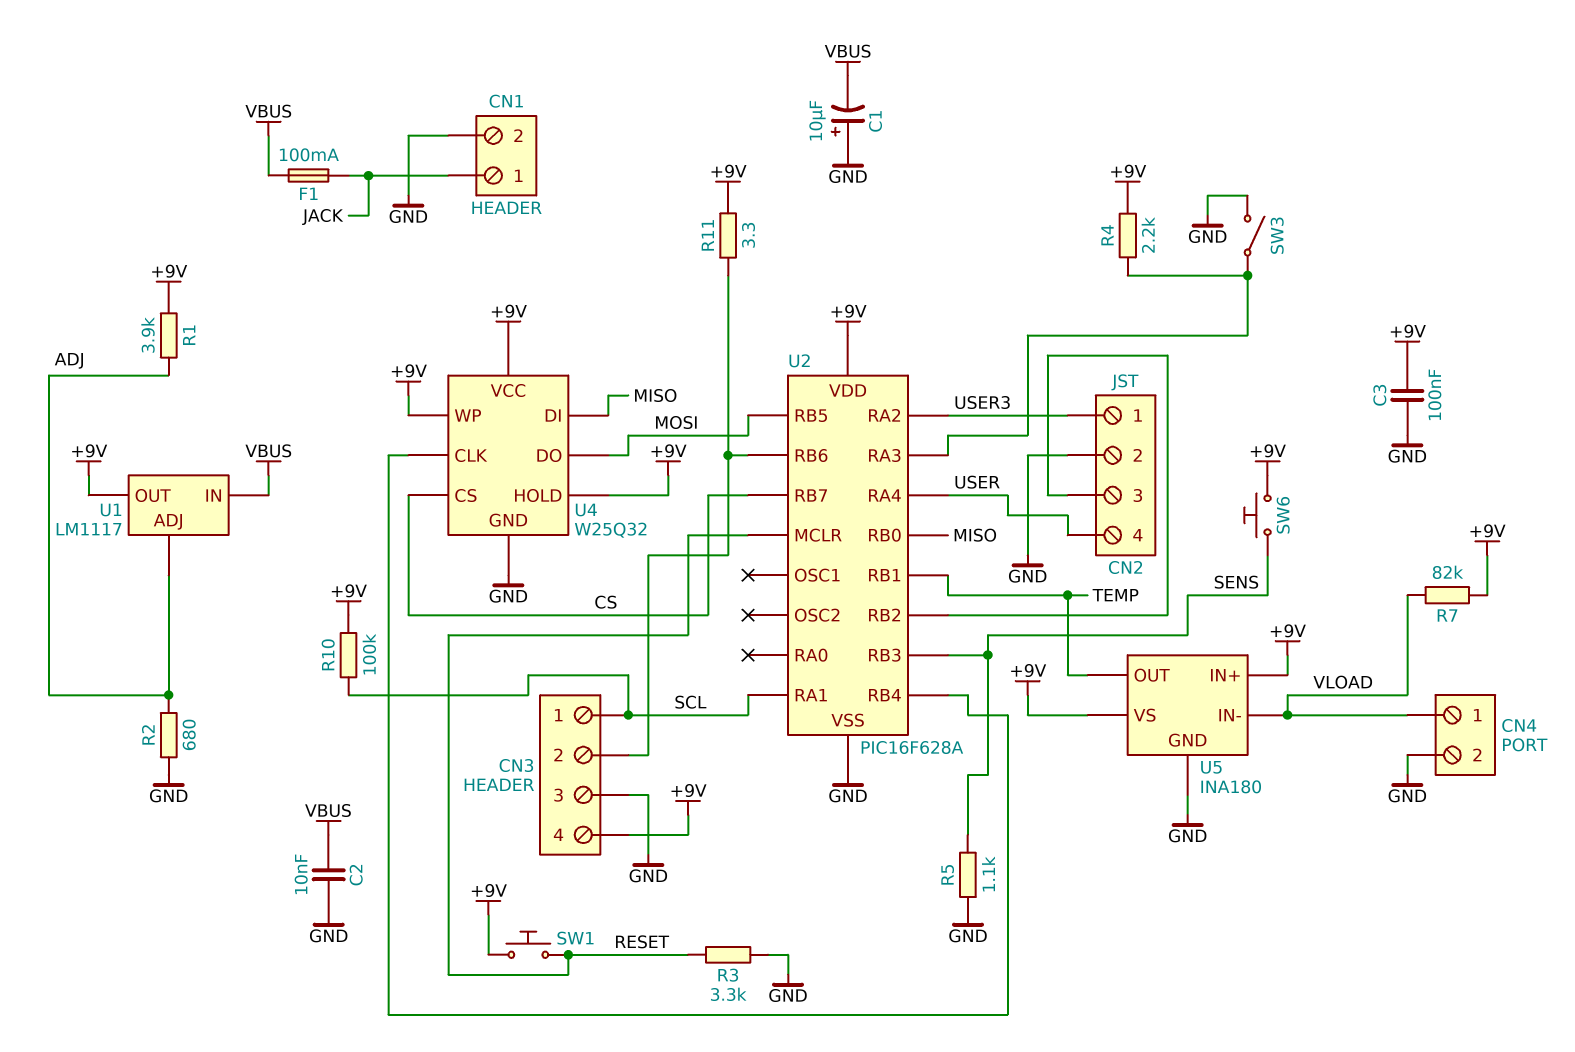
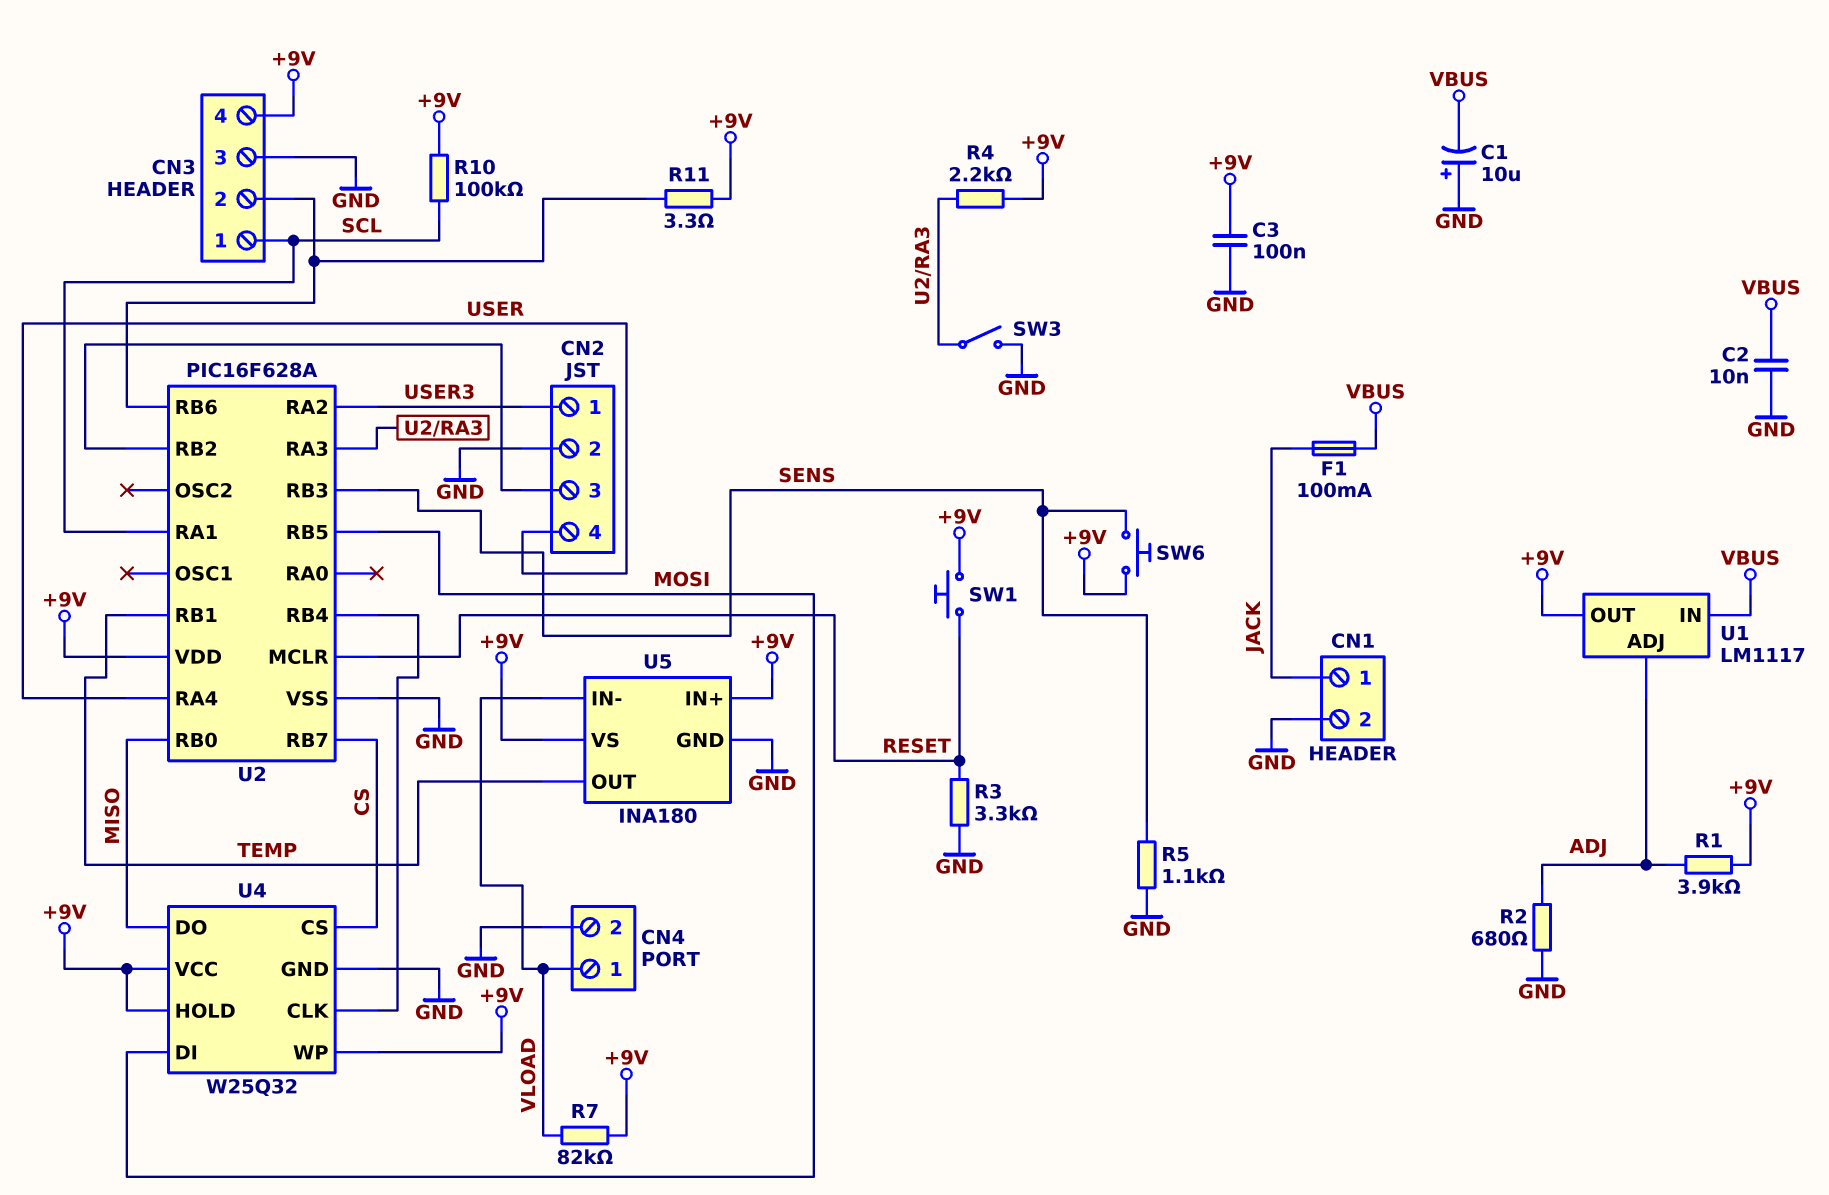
U4 pin DI: MISO -> MOSI
U4 pin DO: MOSI -> MISO

